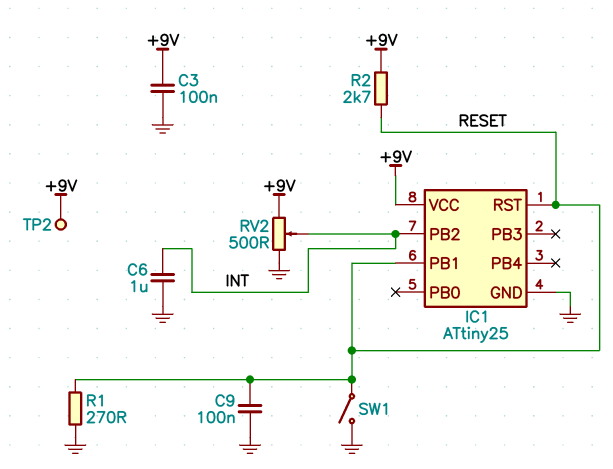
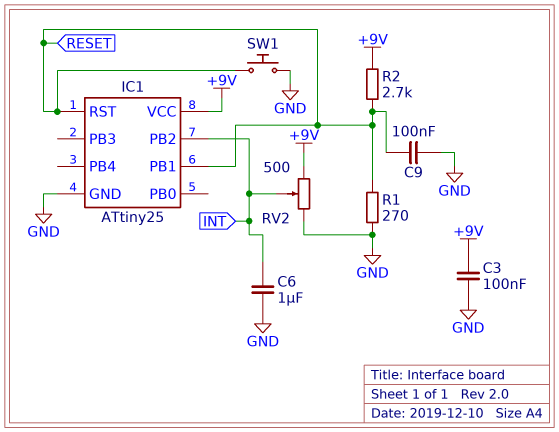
SW1: switch (GND, RESET) -> button (GND, RESET)
TP2: test point (+9V) -> none

